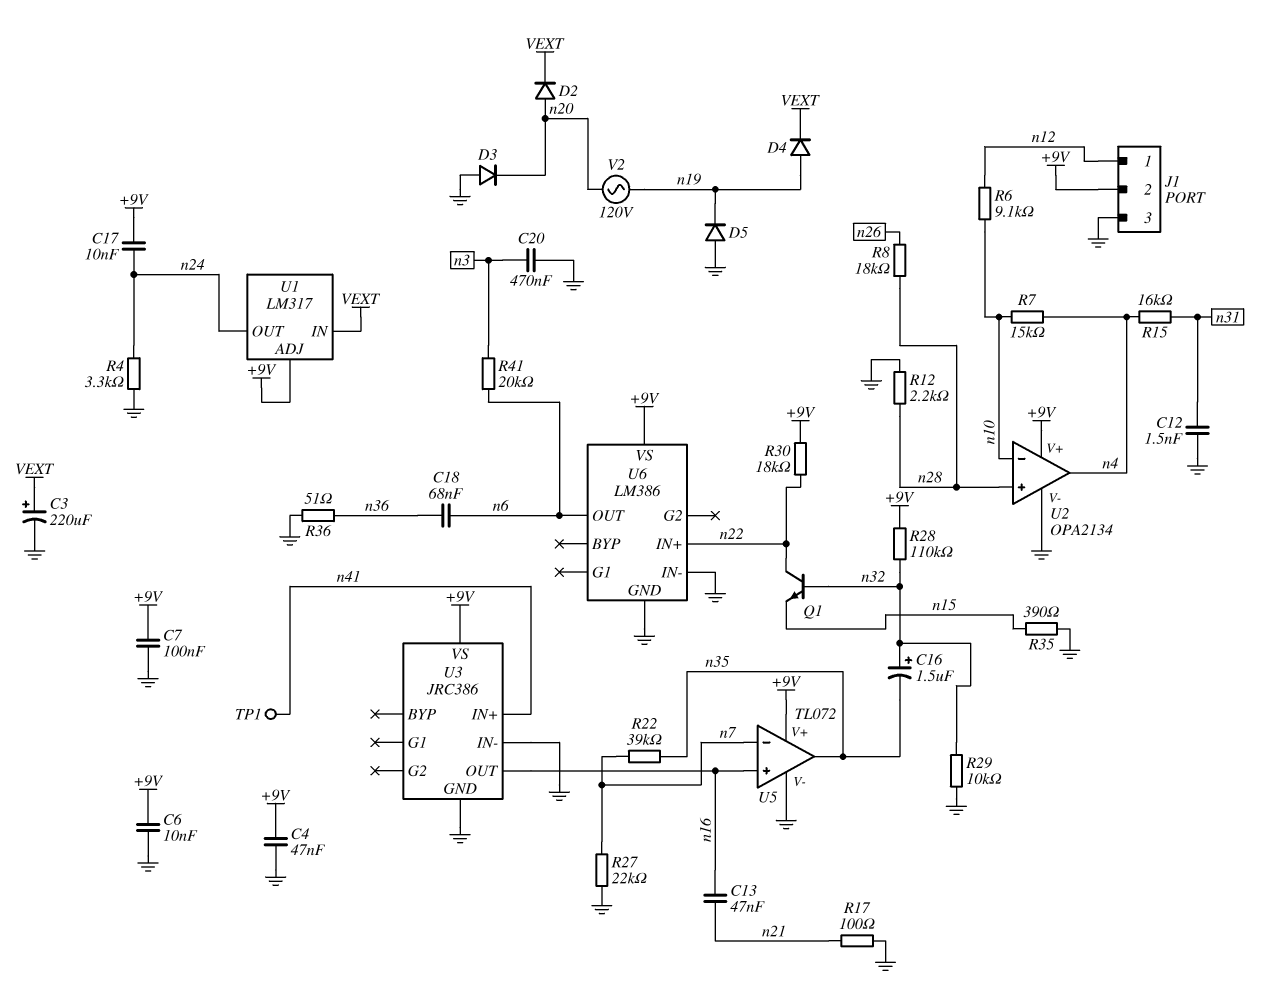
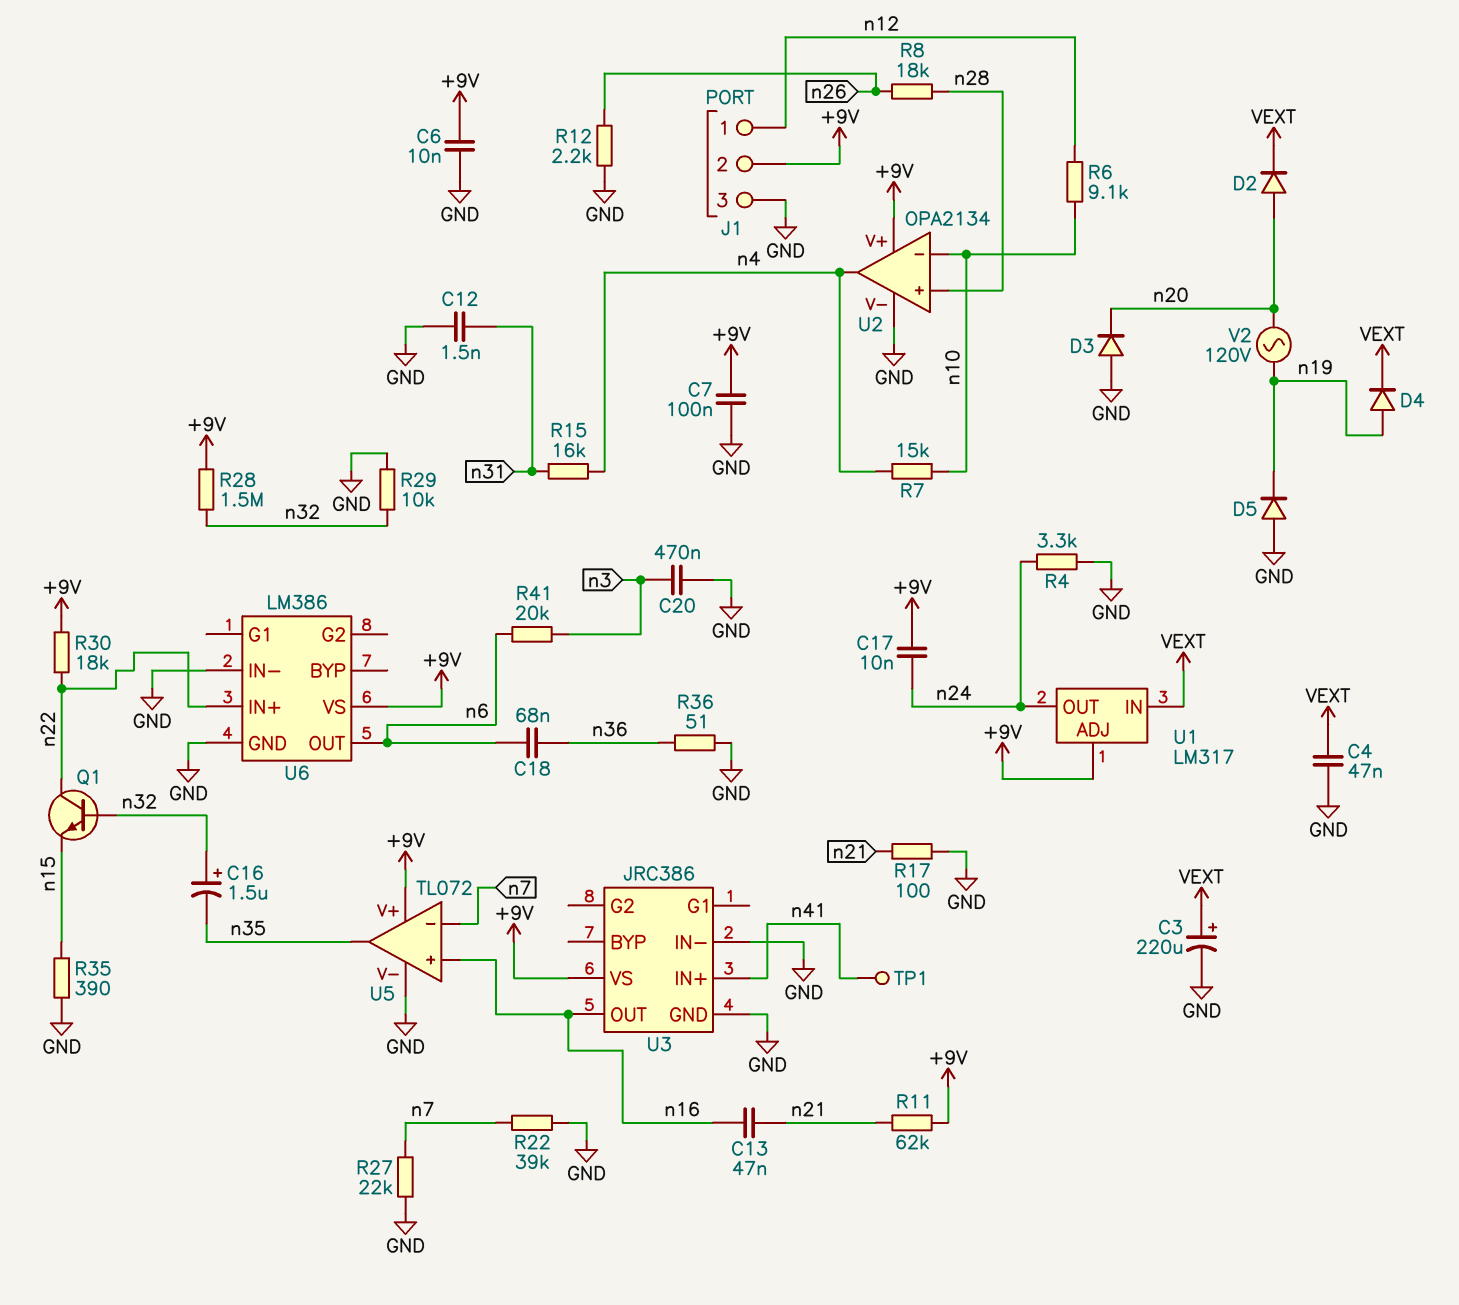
C4: 47nF (+9V, GND) -> 47nF (GND, VEXT)
R11: none -> 62k (+9V, n21)
R12: 2.2k (GND, n28) -> 2.2k (GND, n26)
R22: 39k (n7, n35) -> 39k (GND, n7)
R28: 110k (+9V, n32) -> 1.5M (+9V, n32)

